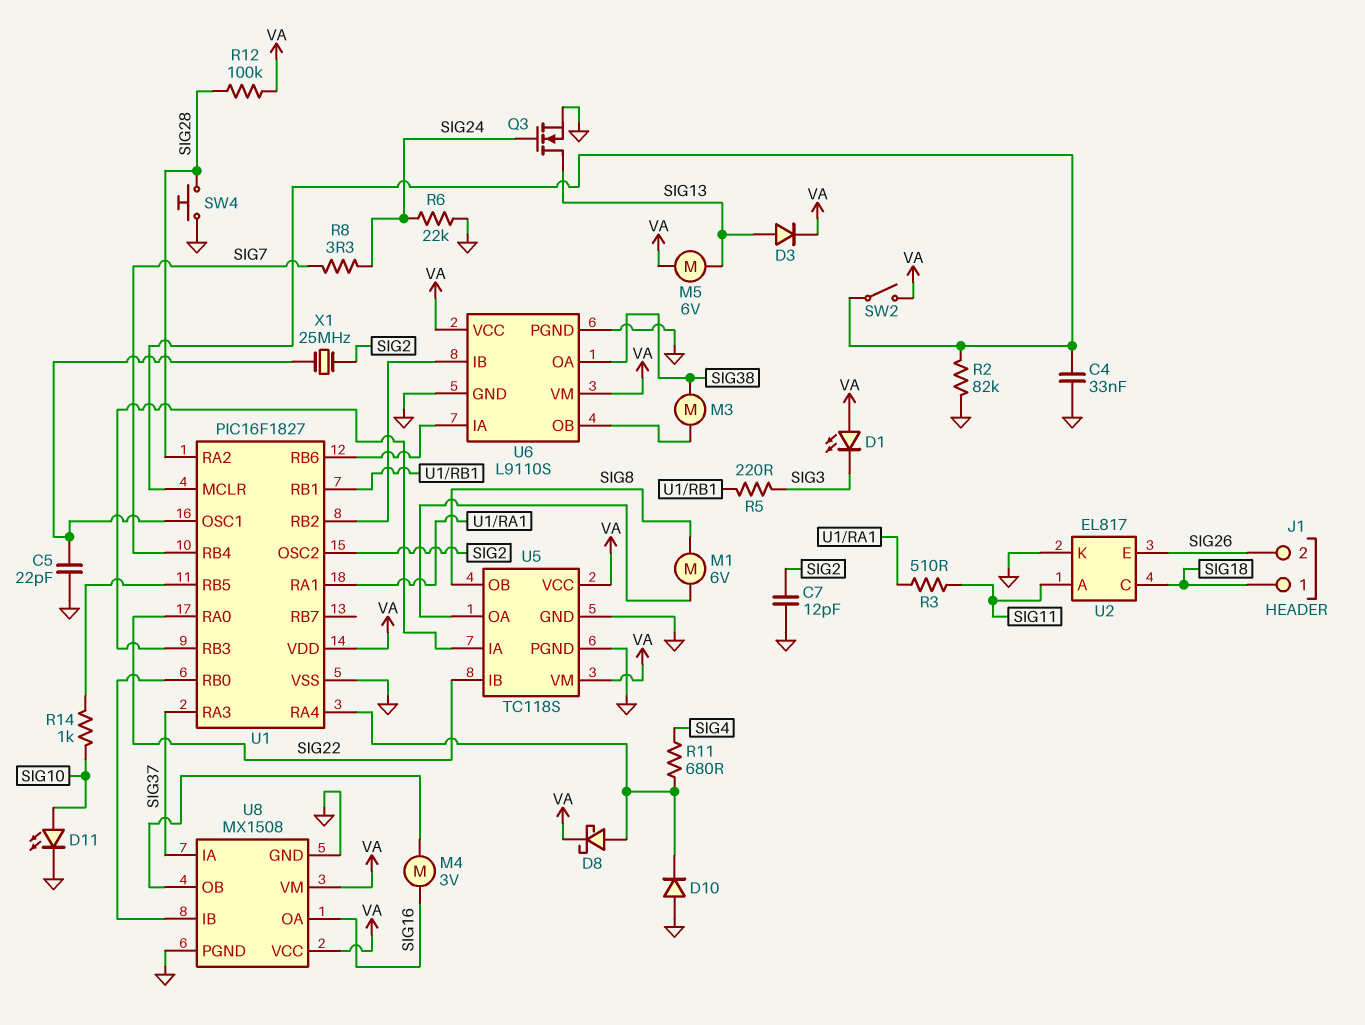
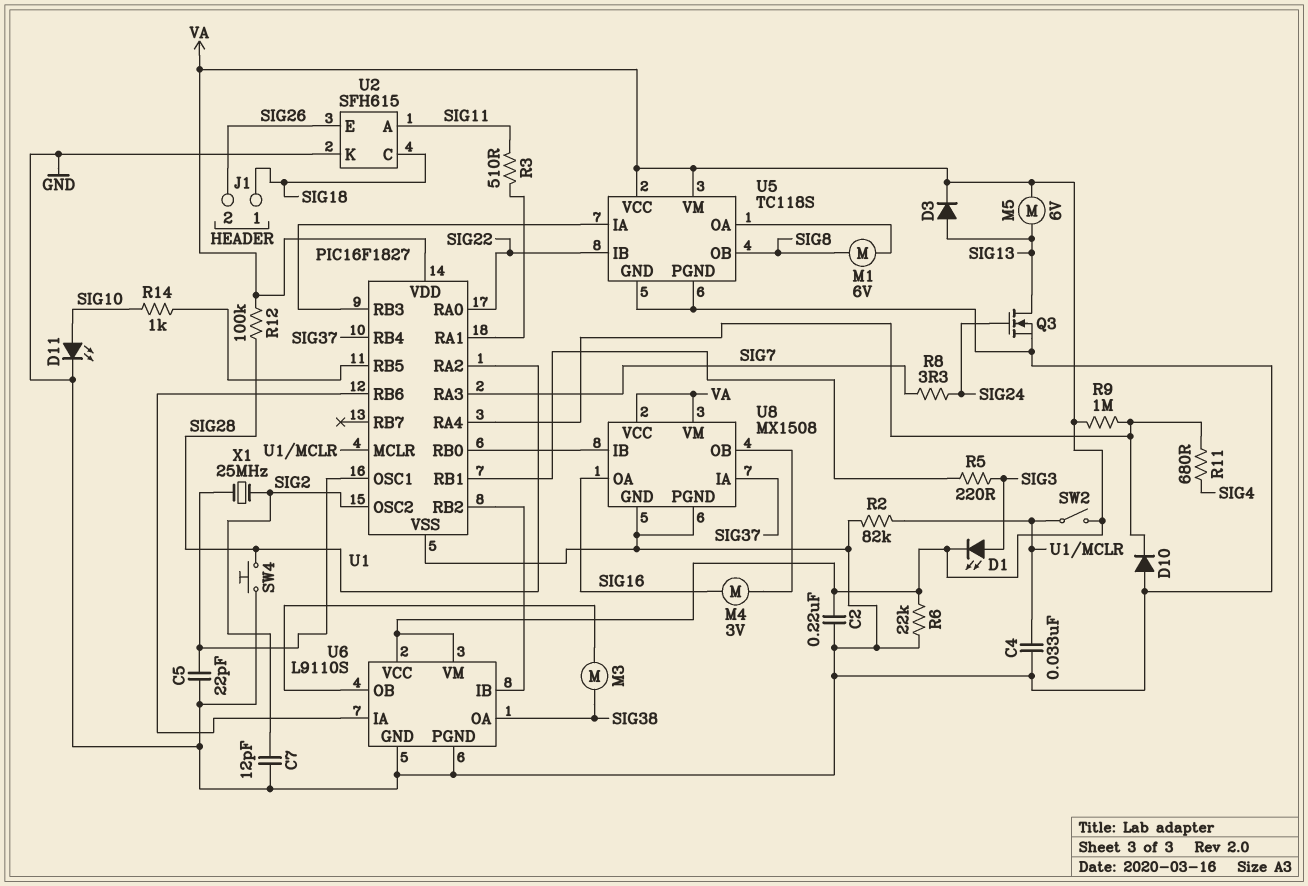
C2: none -> 220nF (GND, VA)
D1: LED (A VA, K SIG3) -> LED (A SIG3, K VA)
D8: schottky (A U1/RA4, K VA) -> none
R6: 22k (GND, SIG24) -> 22k (GND, VA)
R9: none -> 1M (U1/RA4, VA)
U1 pin RA3: SIG37 -> SIG7
U1 pin RB4: SIG7 -> SIG37
U2: EL817 -> SFH615

